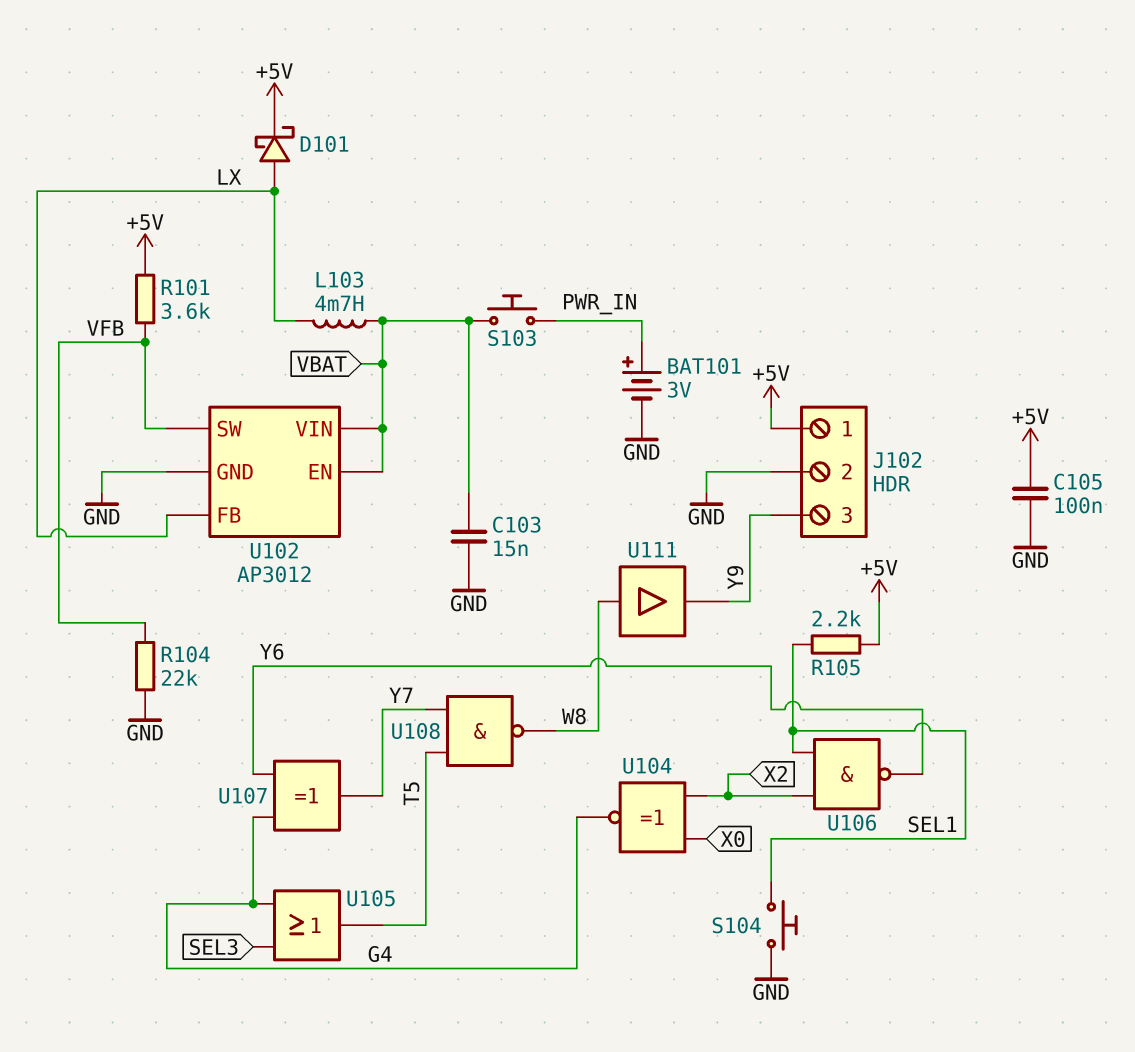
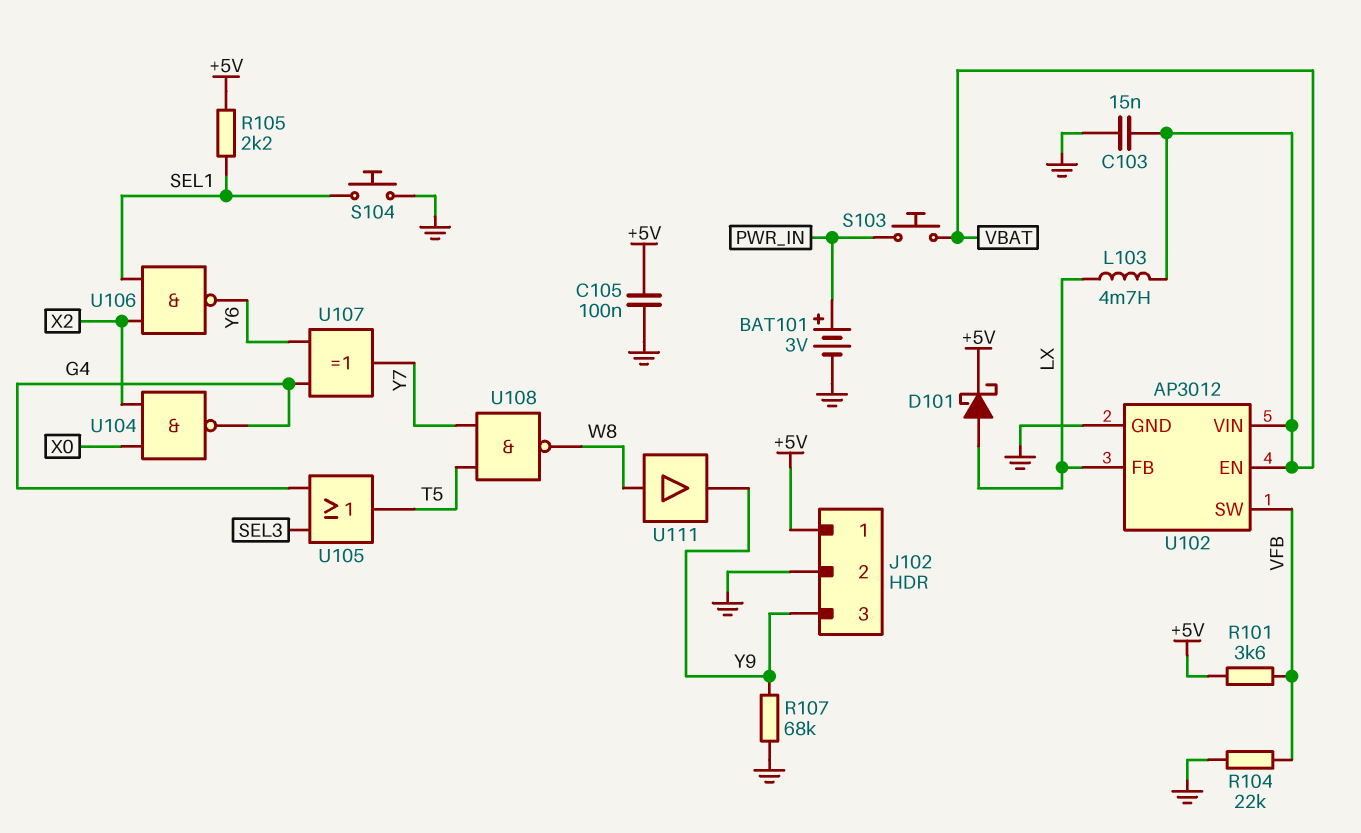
R107: none -> 68k (GND, Y9)
U104: XNOR (in X0, in X2, out G4) -> NAND (in X0, in X2, out G4)

